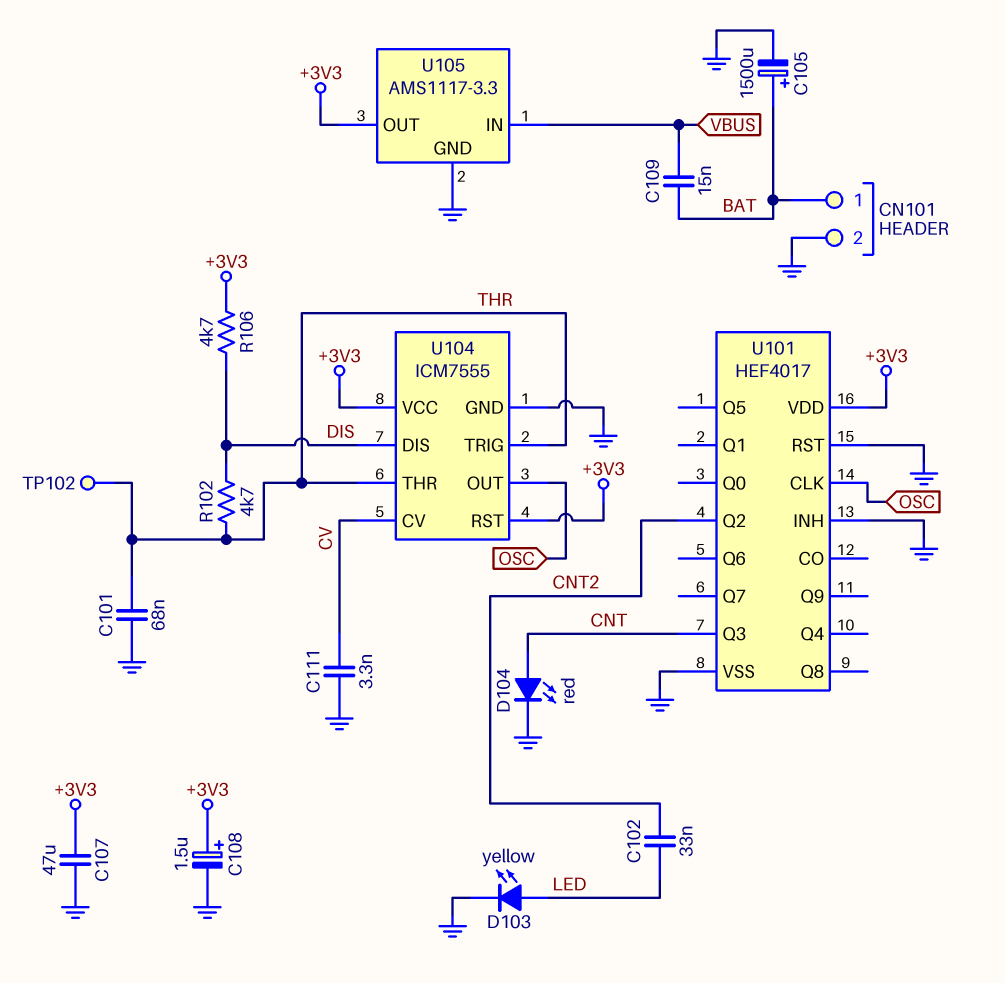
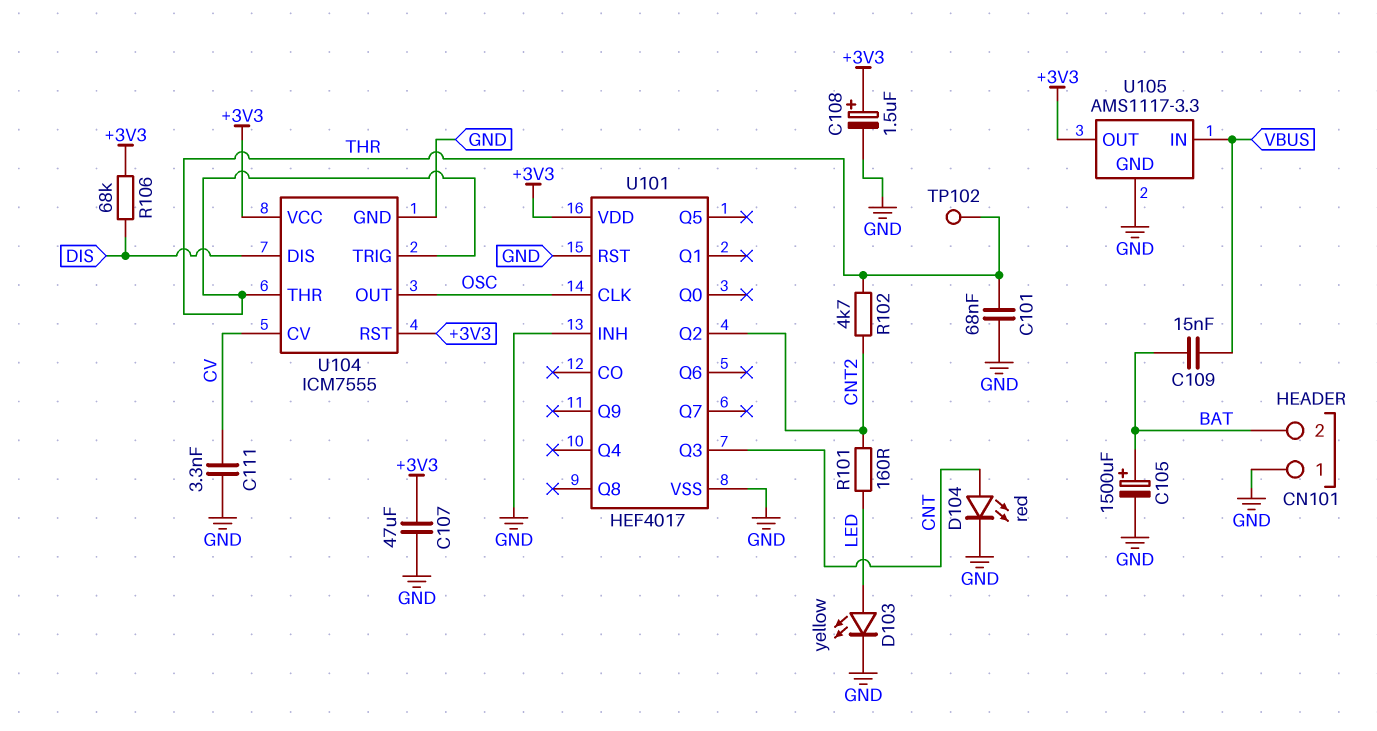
C102: 33nF (CNT2, LED) -> none
CN101 pin 1: BAT -> GND
CN101 pin 2: GND -> BAT
R101: none -> 160 (CNT2, LED)
R102: 4.7k (DIS, THR) -> 4.7k (CNT2, THR)
R106: 4.7k (+3V3, DIS) -> 68k (+3V3, DIS)

